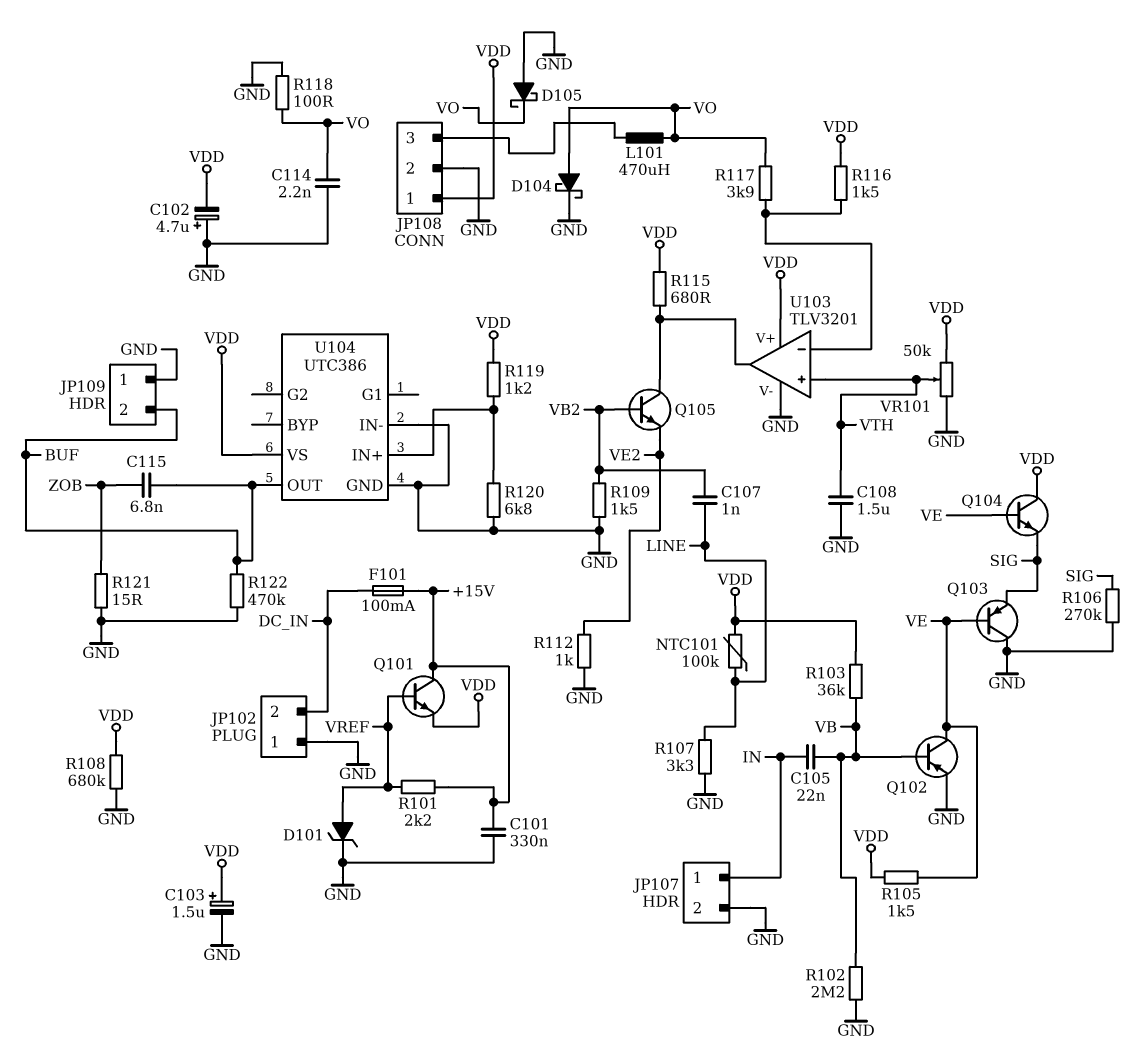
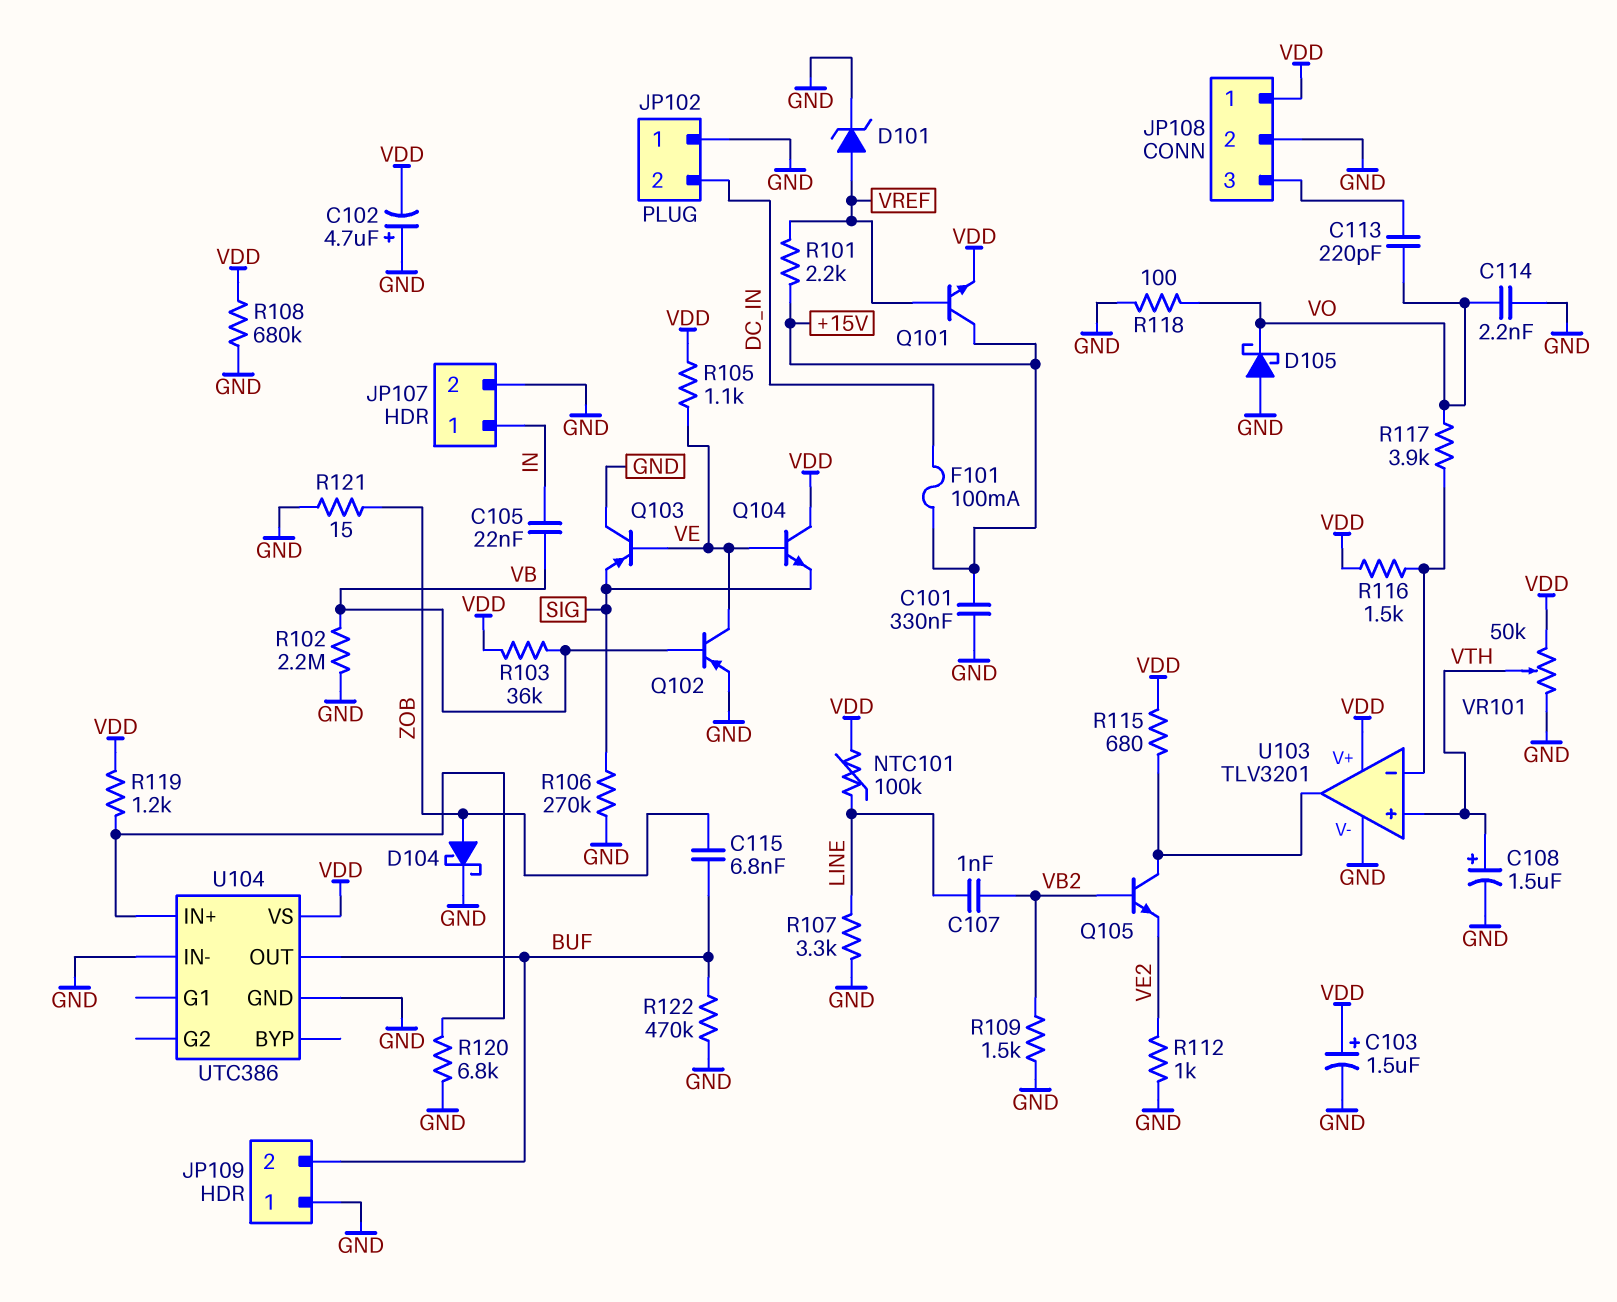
C108: 1.5uF (GND, VTH) -> 1.5uF (plus VTH, minus GND)
C113: none -> 220pF (JP108/3, VO)
D104: schottky (A VO, K GND) -> schottky (A ZOB, K GND)
L101: 470uH (JP108/3, VO) -> none
R105: 1.5k (VDD, VE) -> 1.1k (VDD, VE)

